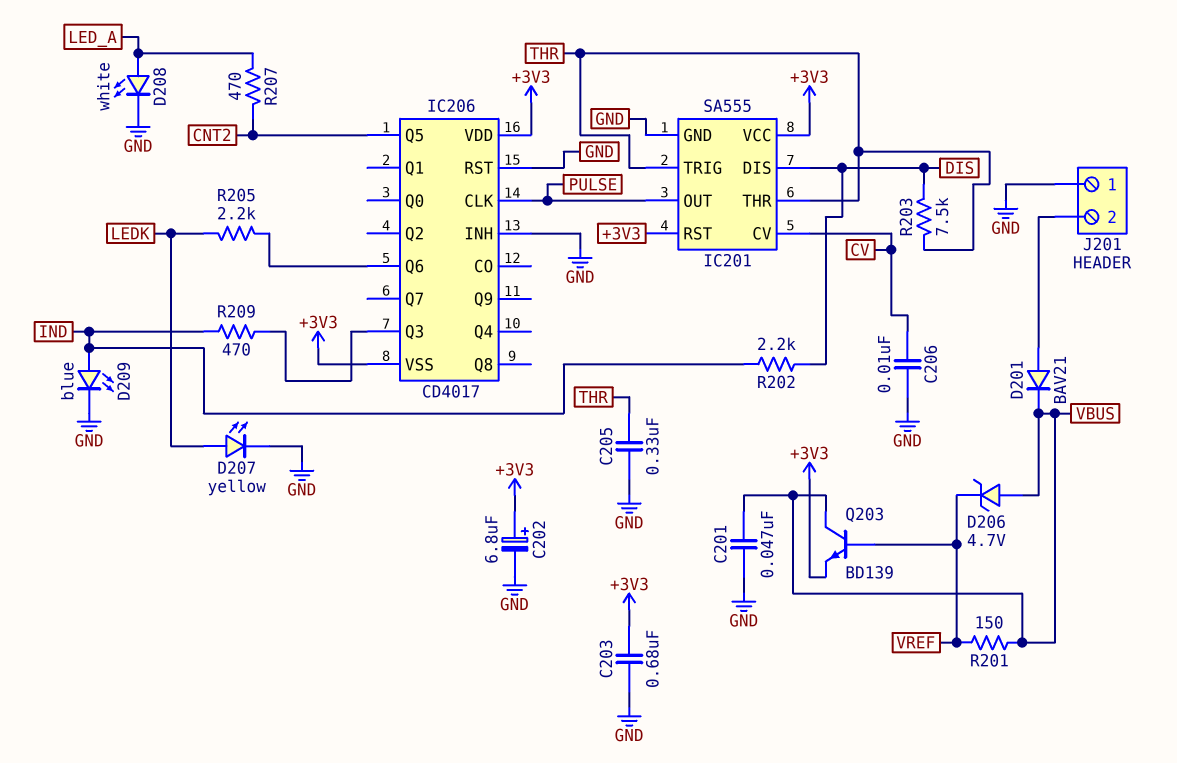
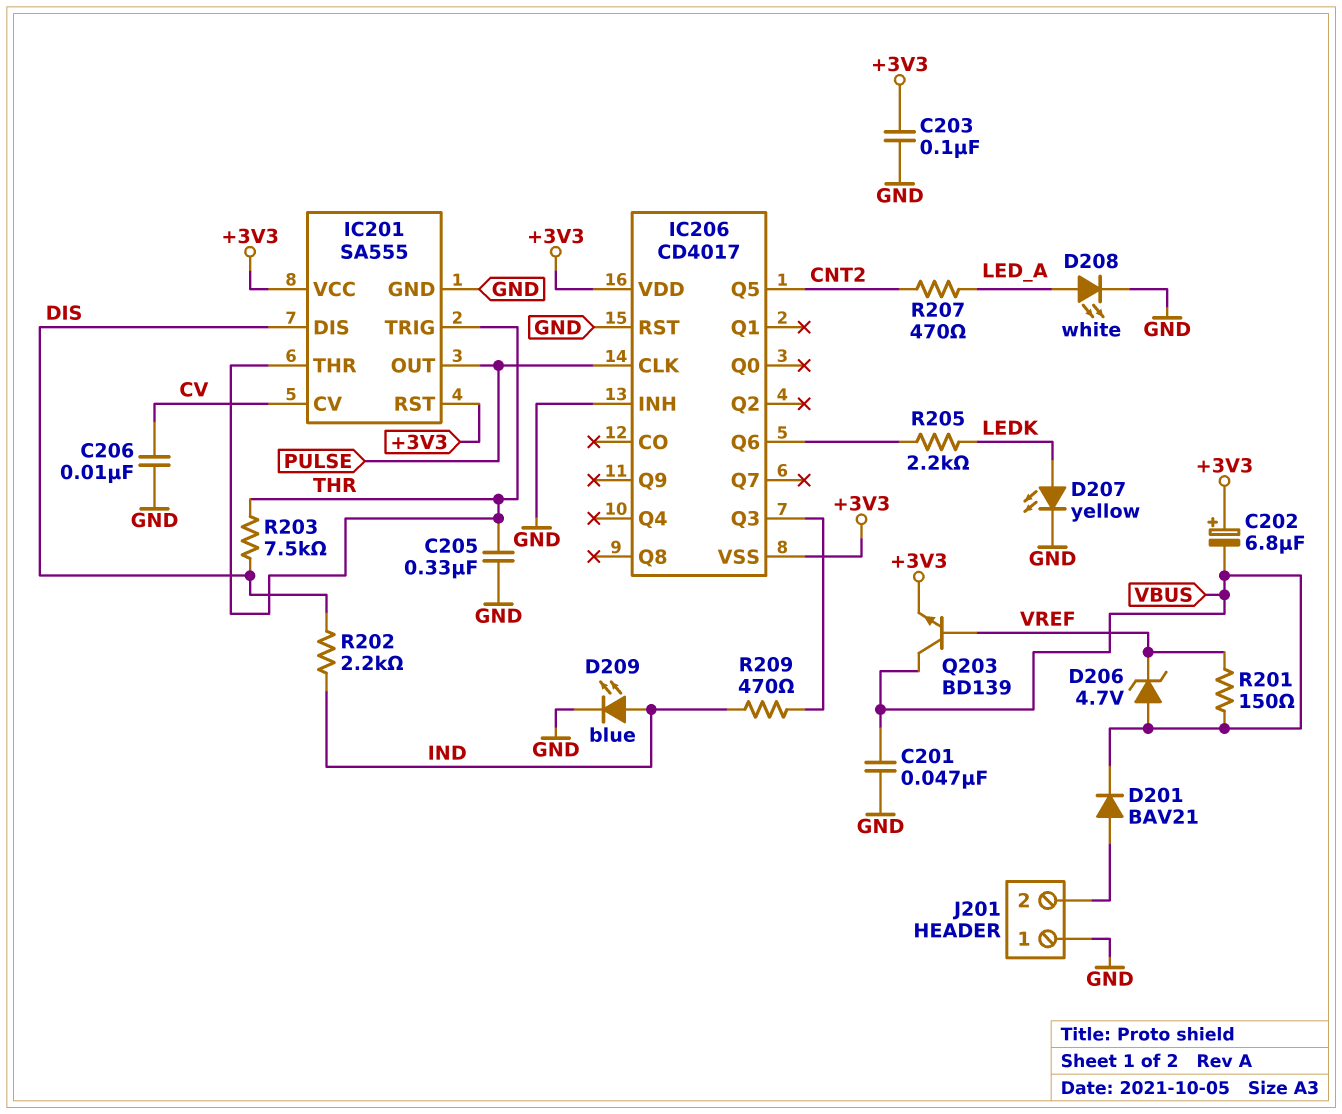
C202: 6.8uF (plus +3V3, minus GND) -> 6.8uF (plus +3V3, minus VBUS)
C203: 680nF (+3V3, GND) -> 100nF (+3V3, GND)

